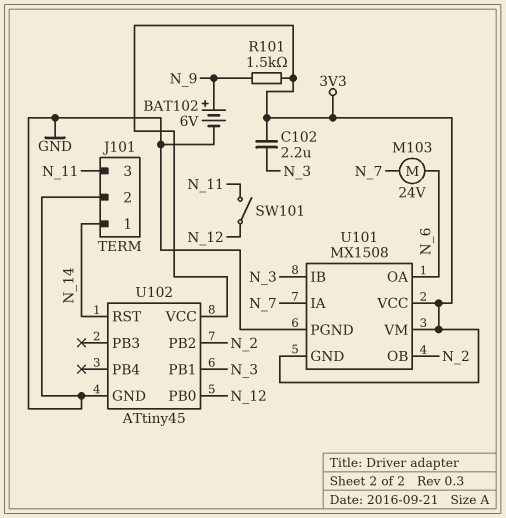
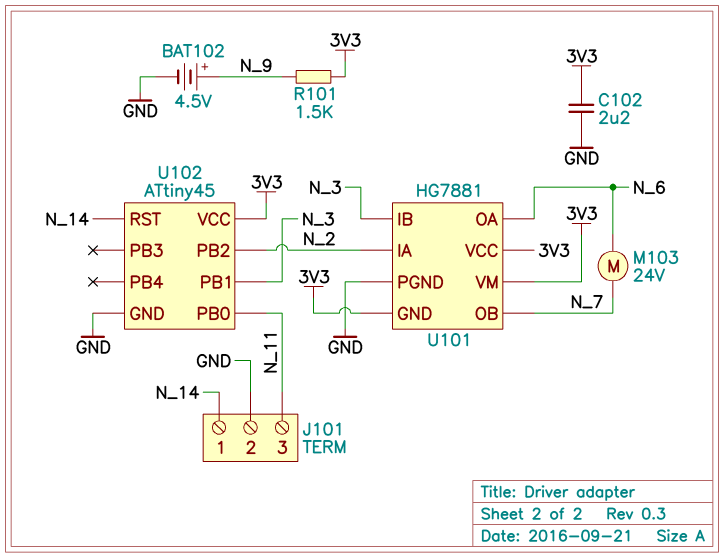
BAT102: 6V (plus N_9, minus GND) -> 4.5V (plus N_9, minus GND)
C102: 2.2uF (3V3, N_3) -> 2.2uF (3V3, GND)
SW101: switch (N_11, N_12) -> none
U101: MX1508 -> HG7881
U101 pin IA: N_7 -> N_2
U101 pin OB: N_2 -> N_7
U102 pin PB0: N_12 -> N_11

